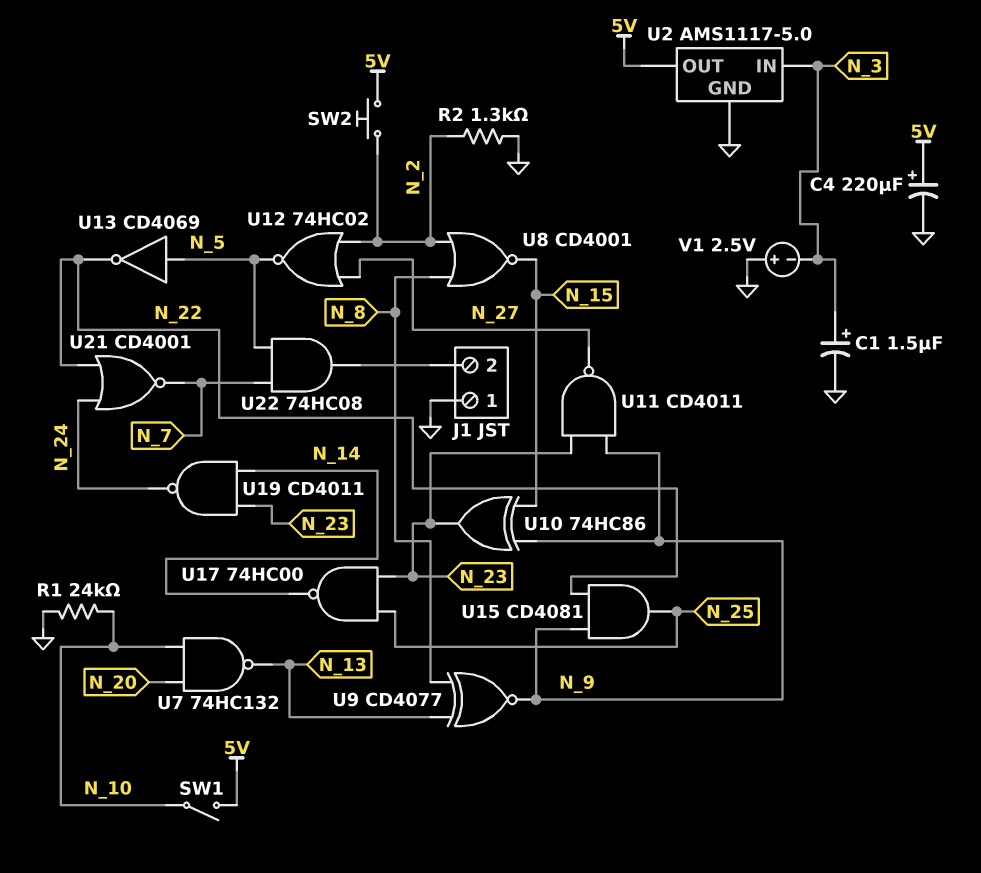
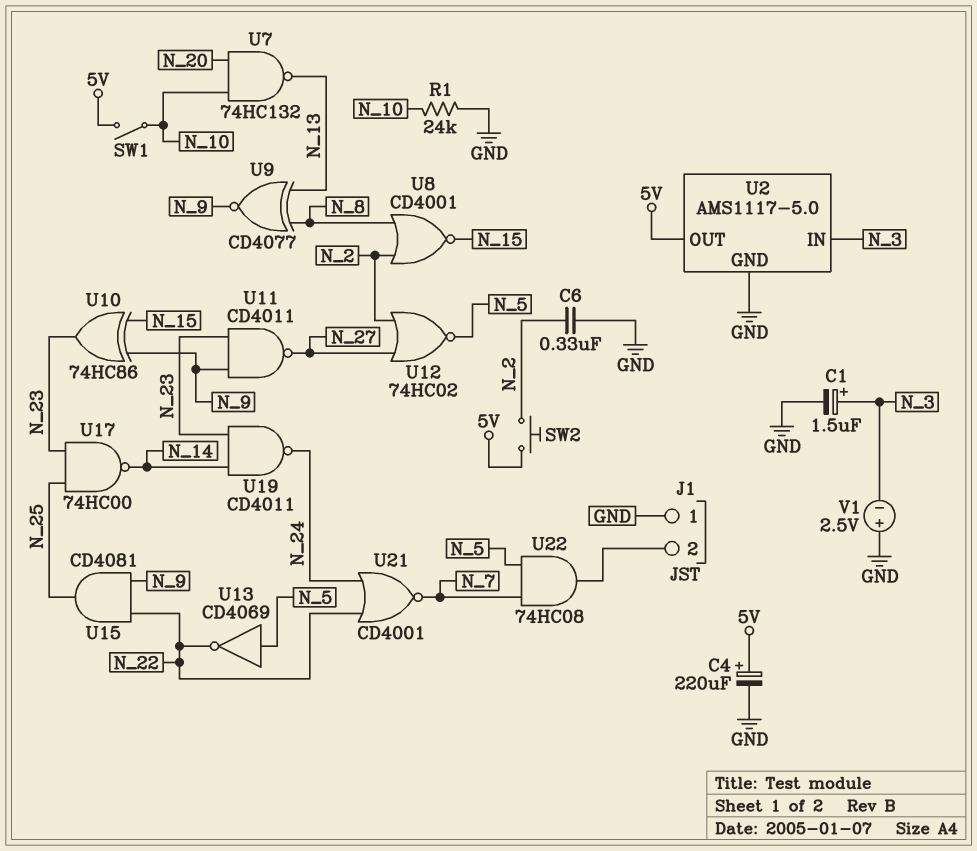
C6: none -> 330nF (GND, N_2)
R2: 1.3k (GND, N_2) -> none

